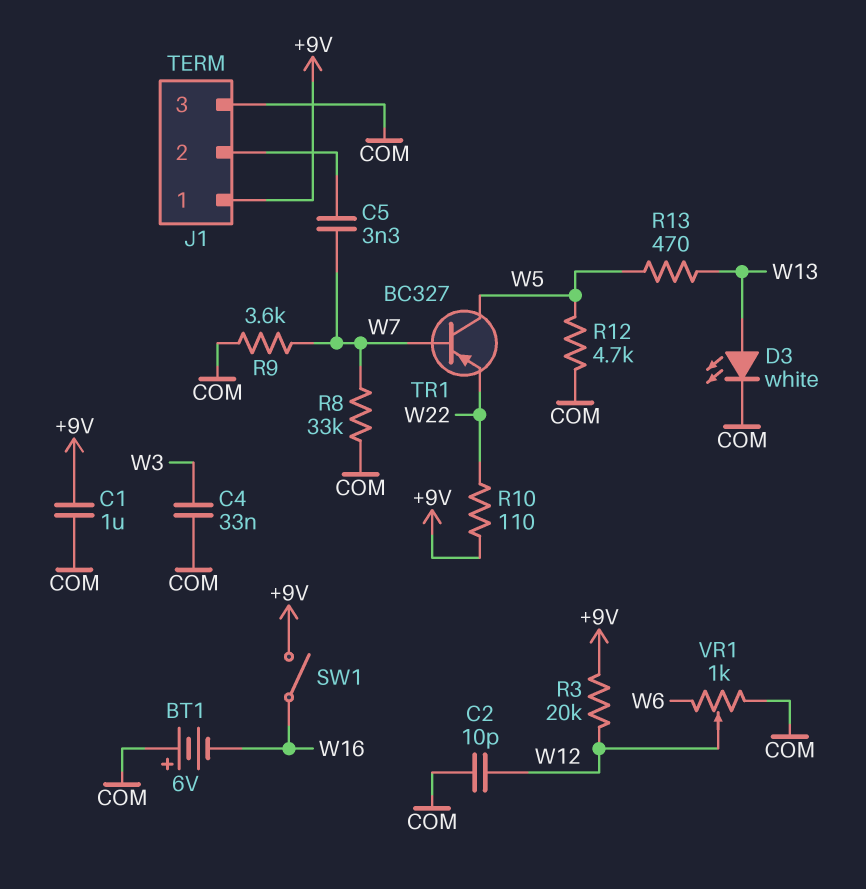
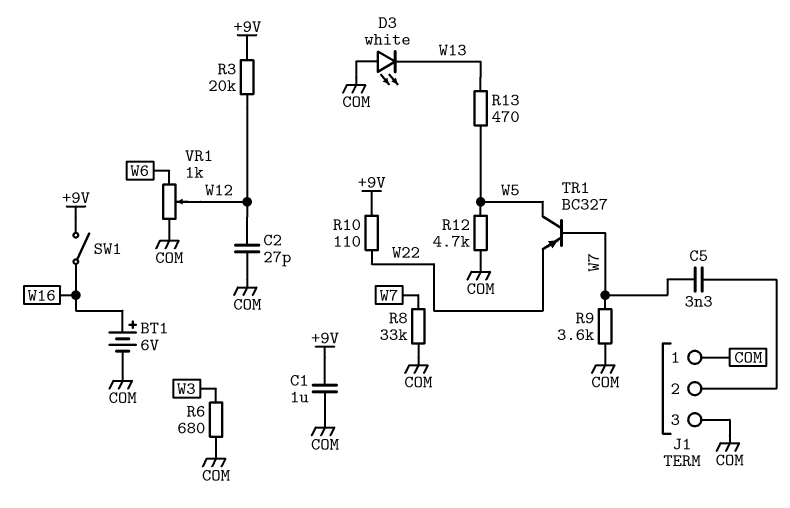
BT1: 6V (plus COM, minus W16) -> 6V (plus W16, minus COM)
C2: 10pF (COM, W12) -> 27pF (COM, W12)
C4: 33nF (COM, W3) -> none
D3: LED white (A W13, K COM) -> LED white (A COM, K W13)
J1 pin 1: +9V -> COM
R6: none -> 680 (COM, W3)

